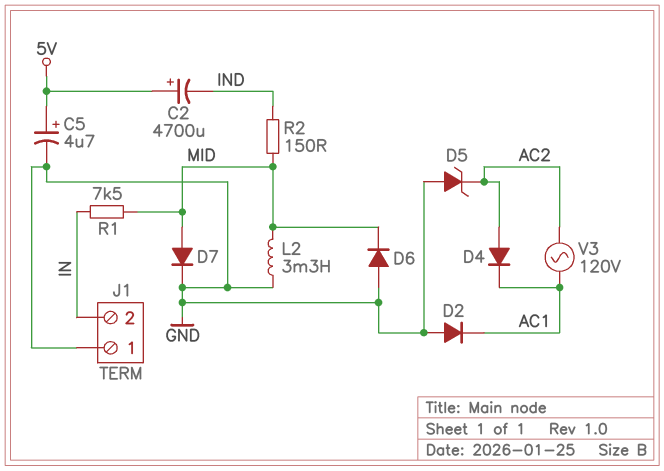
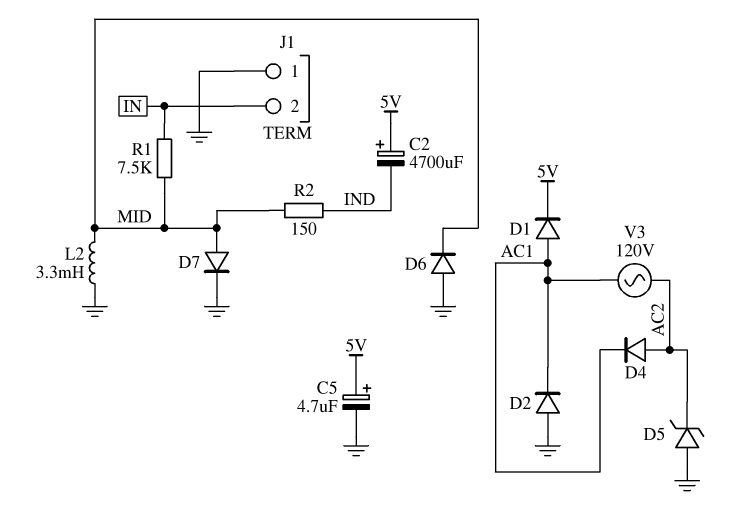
D1: none -> diode (A AC1, K 5V)

